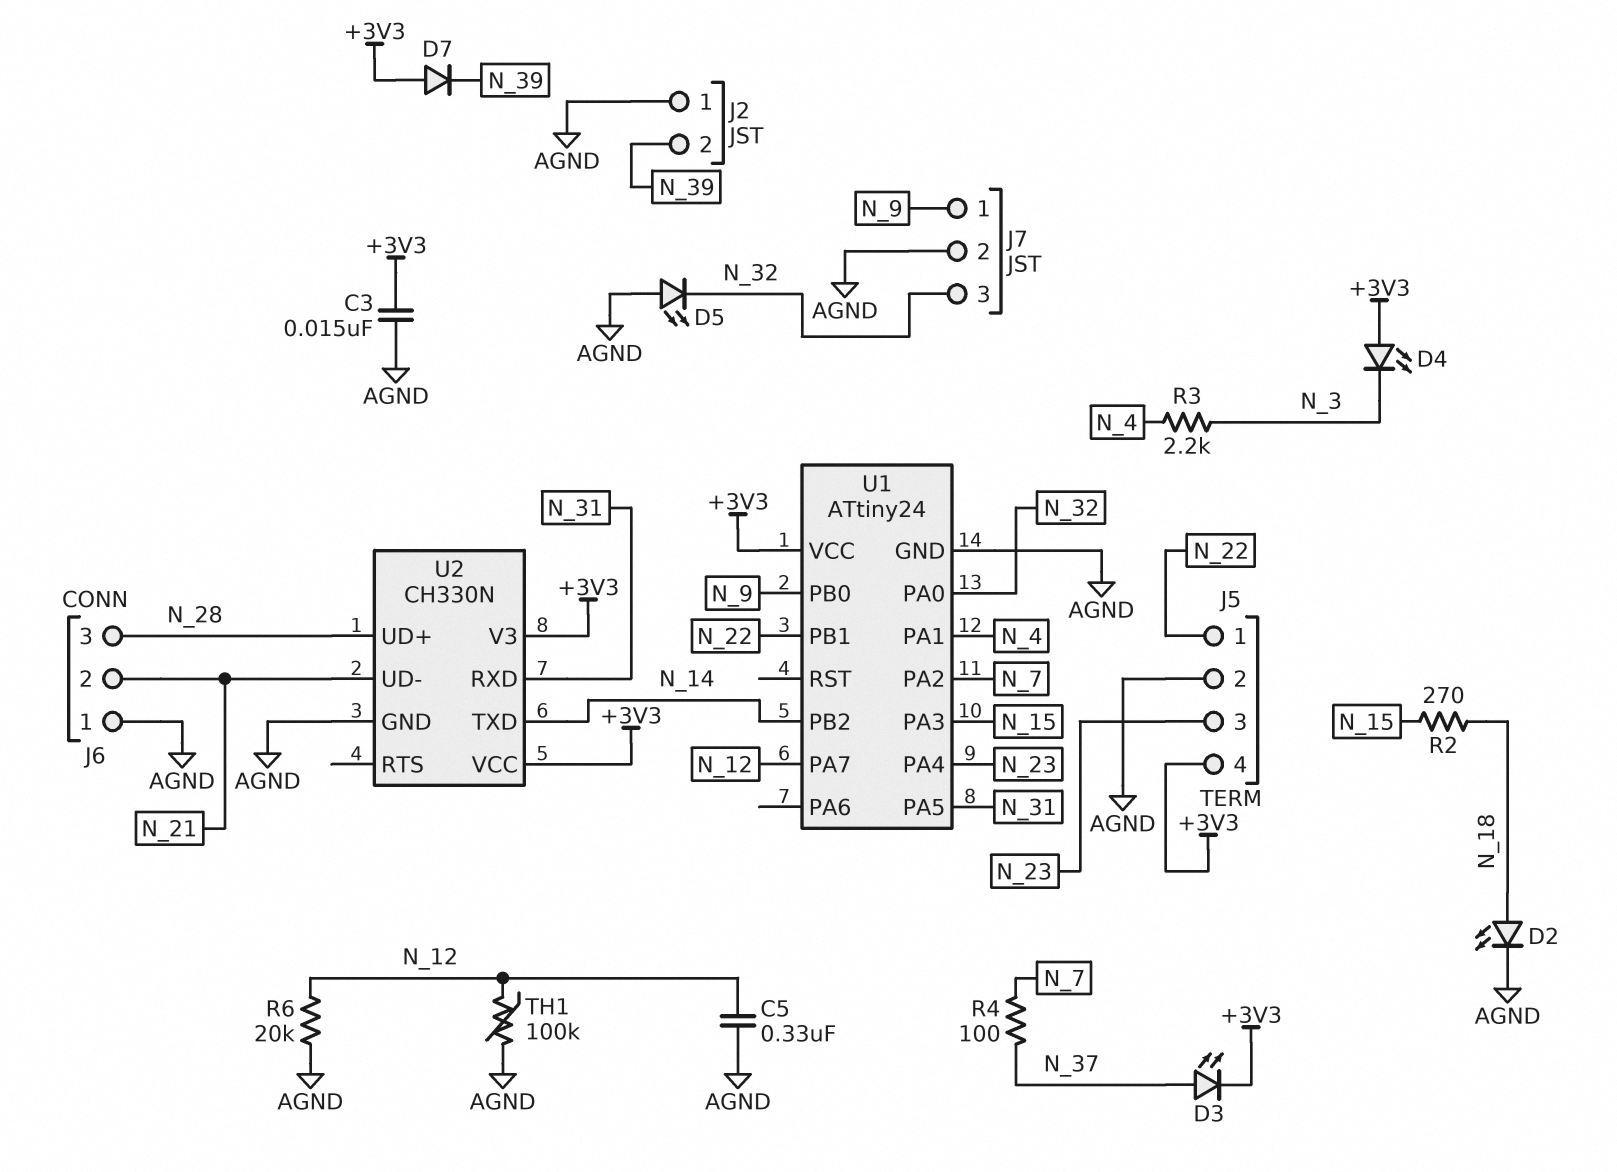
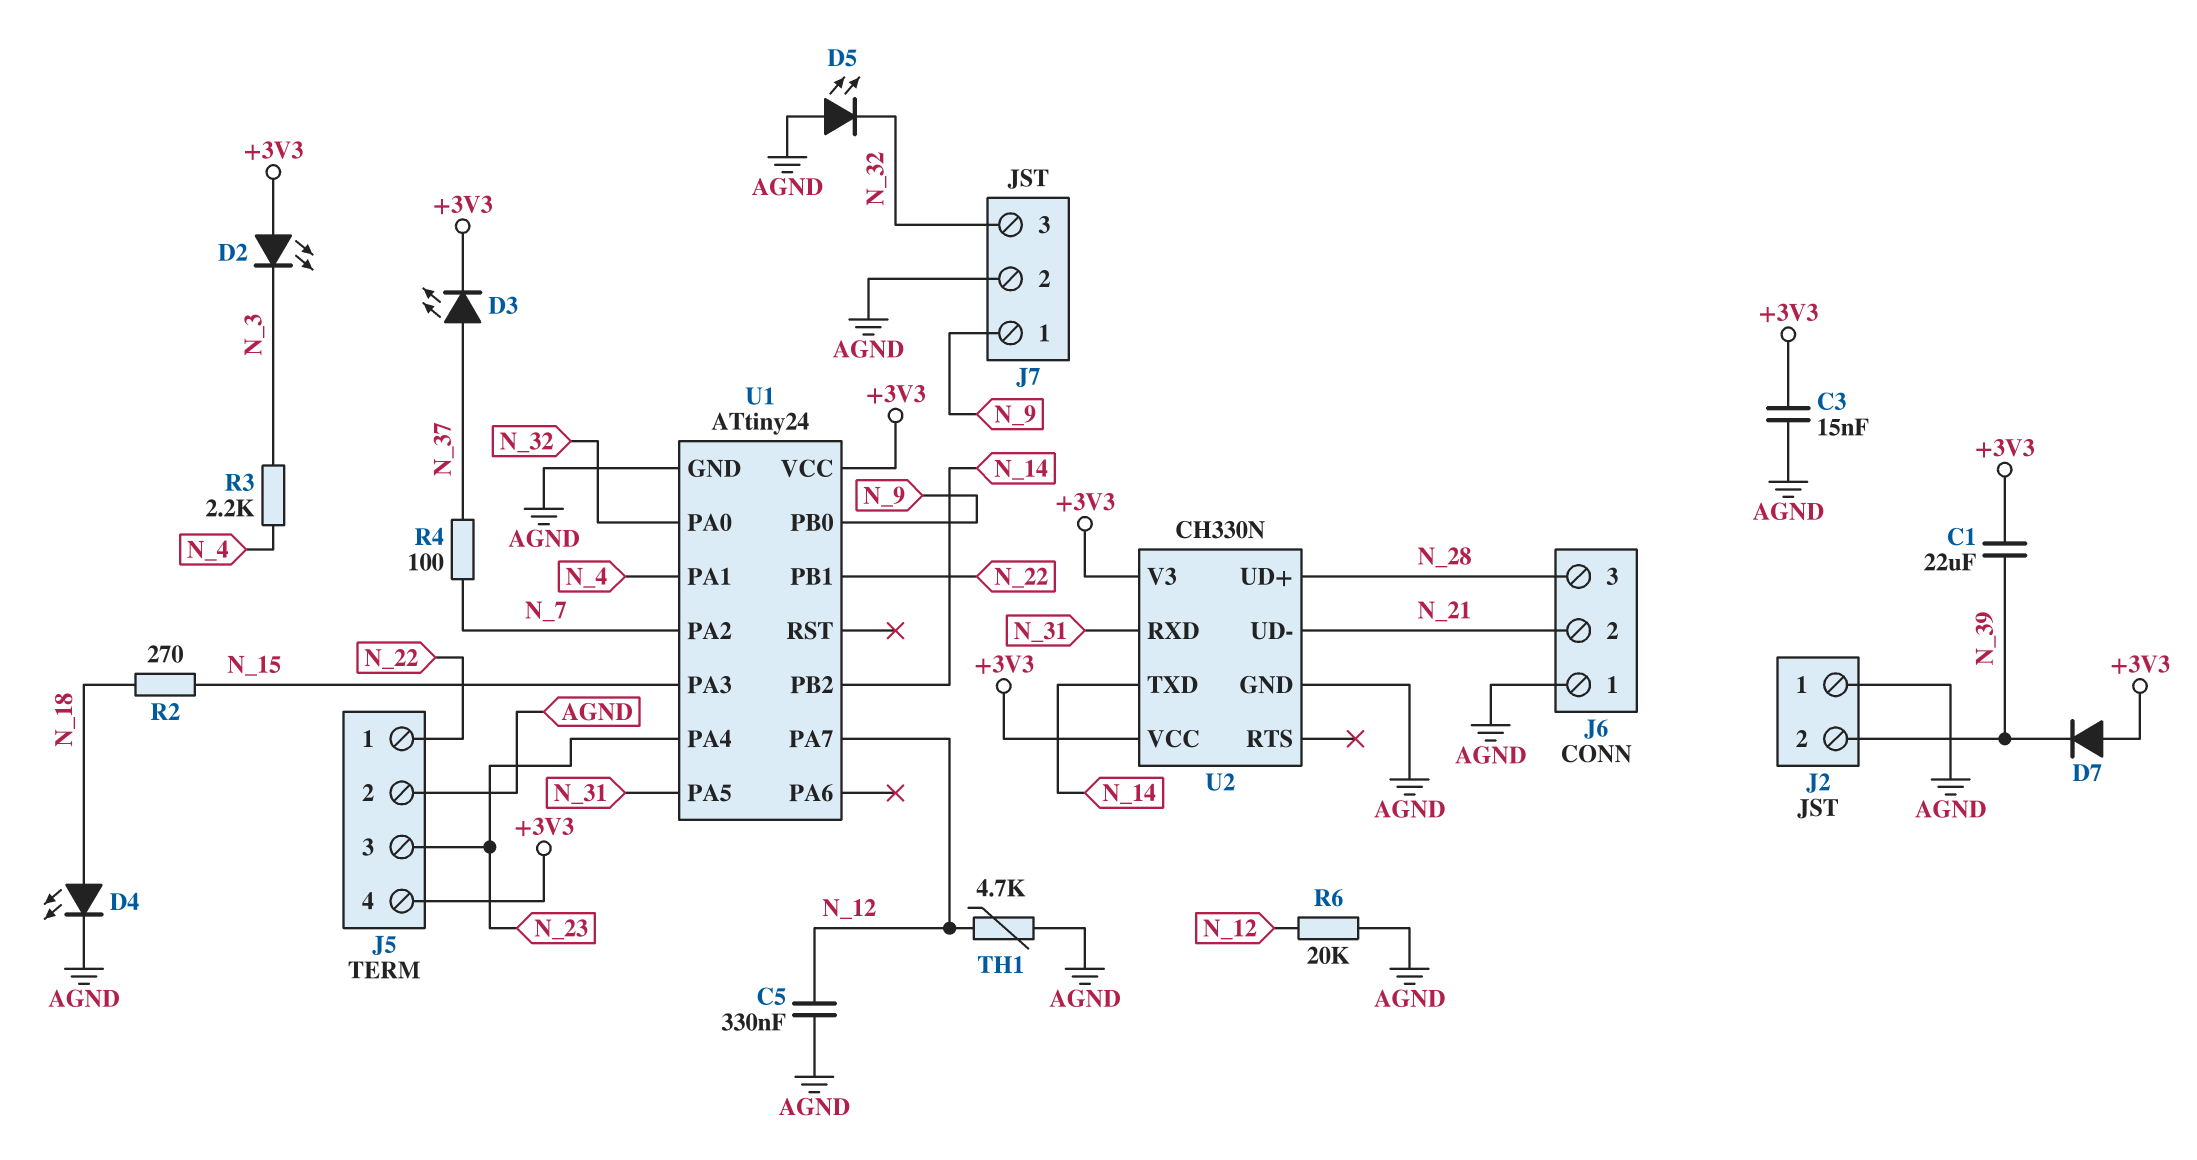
C1: none -> 22uF (+3V3, N_39)
D2: LED (A N_18, K AGND) -> LED (A +3V3, K N_3)
D4: LED (A +3V3, K N_3) -> LED (A N_18, K AGND)
TH1: 100k (AGND, N_12) -> 4.7k (AGND, N_12)

